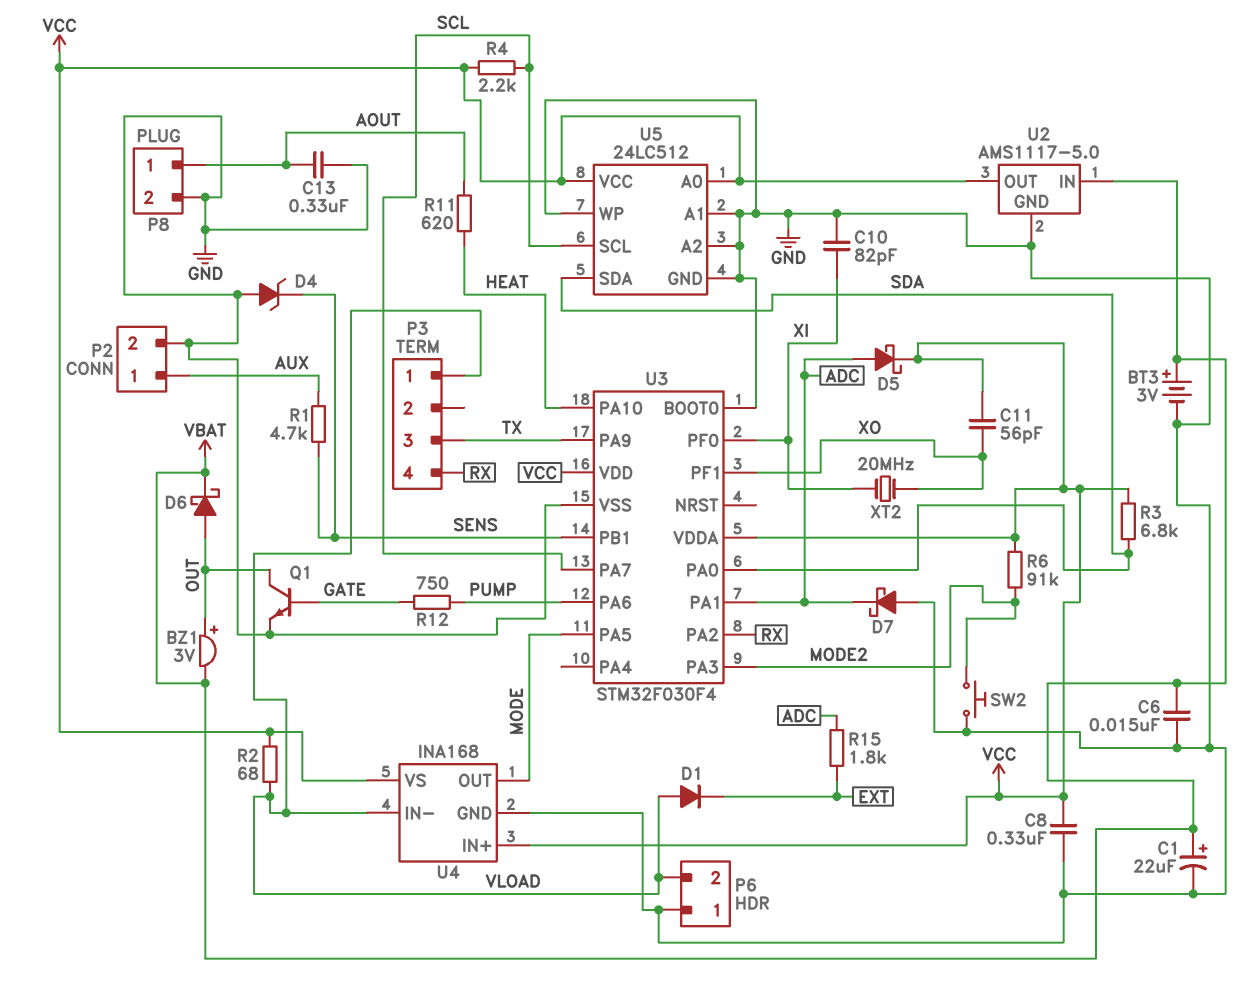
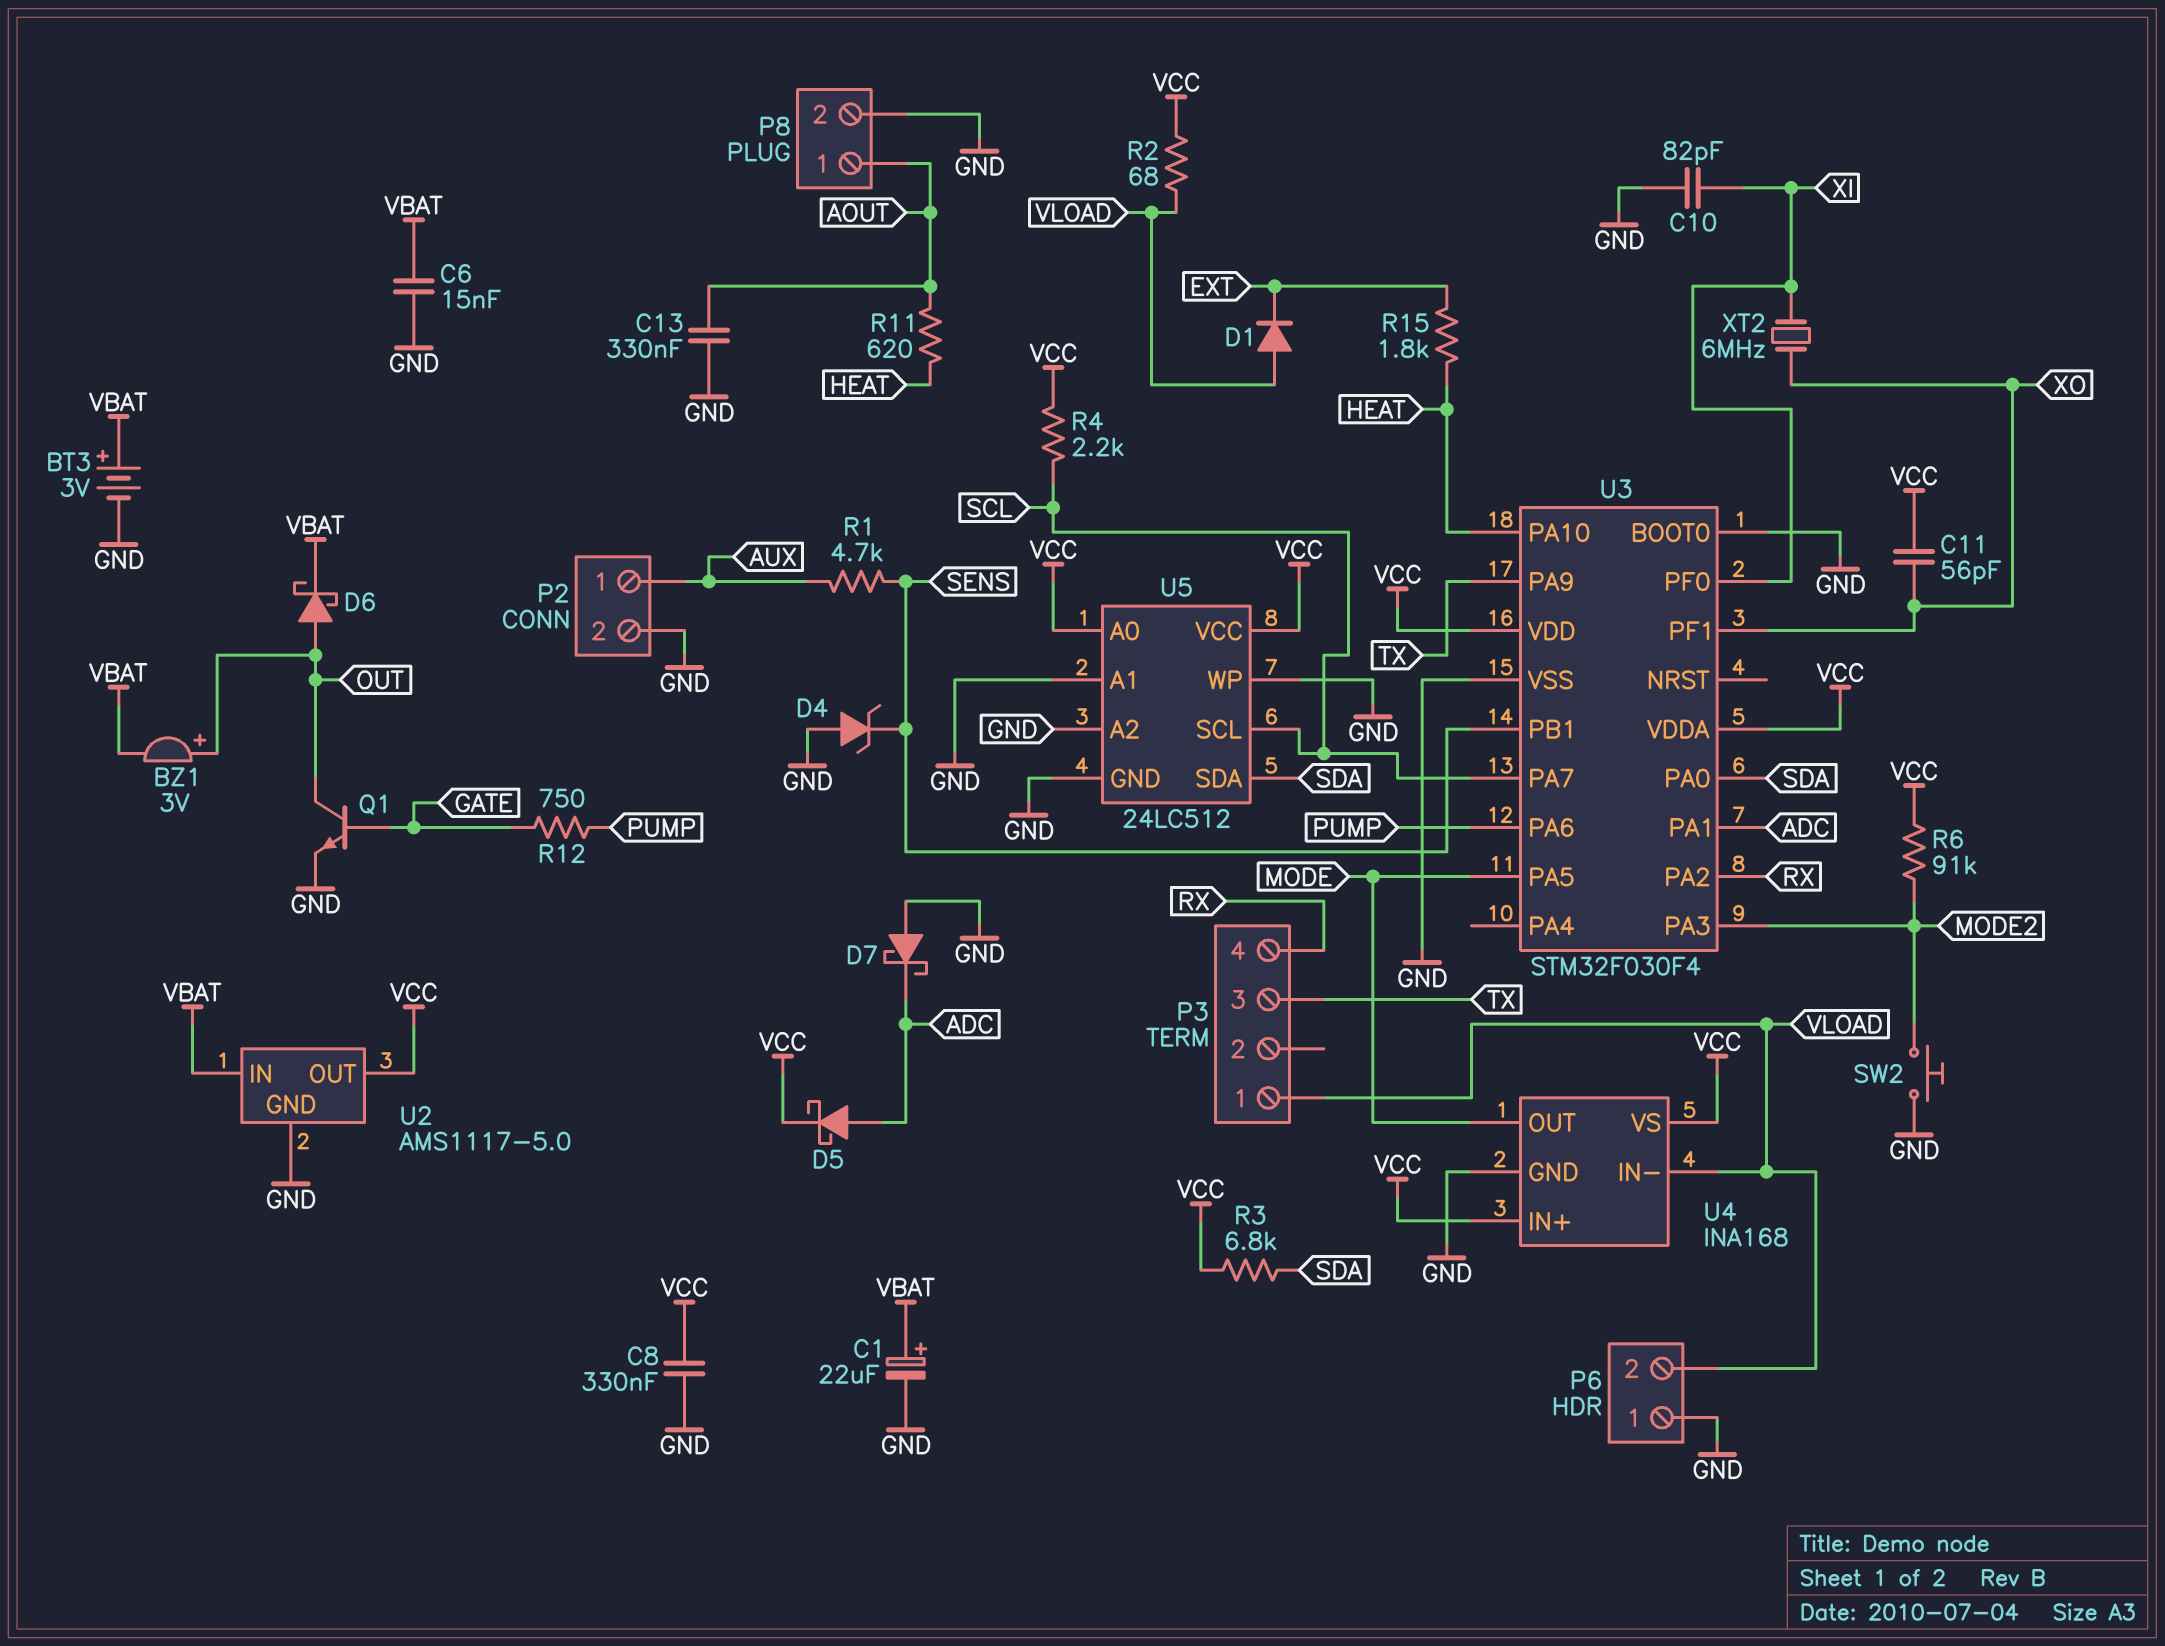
R15: 1.8k (ADC, EXT) -> 1.8k (EXT, HEAT)
XT2: 20MHz (XI, XO) -> 6MHz (XI, XO)

